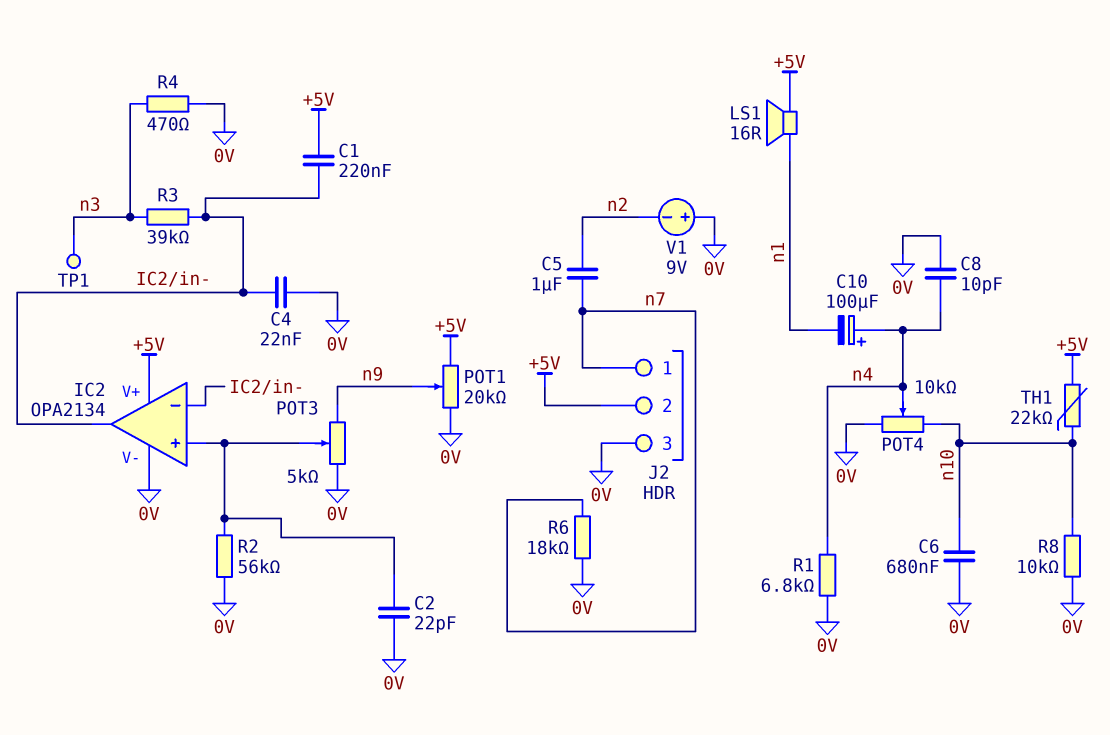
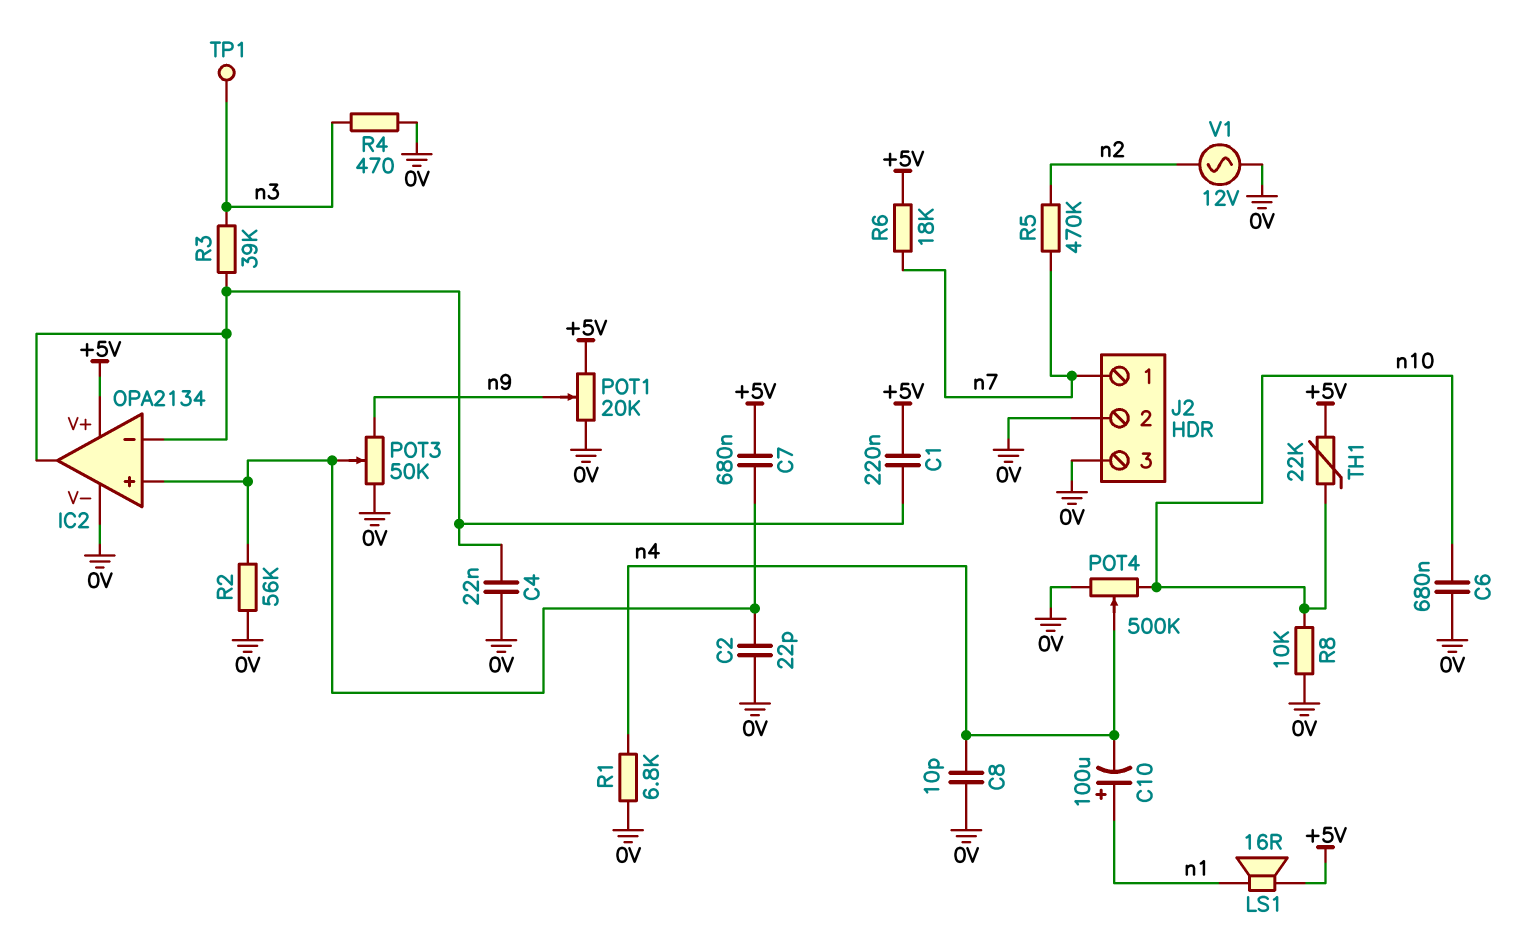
C5: 1uF (n2, n7) -> none
C7: none -> 680nF (+5V, IC2/in+)
C10: 100uF (plus n4, minus n1) -> 100uF (plus n1, minus n4)
J2 pin 2: +5V -> 0V
POT3: 5k (0V, n9, wiper IC2/in+) -> 50k (0V, n9, wiper IC2/in+)
POT4: 10k (0V, n10, wiper n4) -> 500k (0V, n10, wiper n4)
R5: none -> 470k (n2, n7)
R6: 18k (0V, n7) -> 18k (+5V, n7)
V1: 9V (plus 0V, minus n2) -> AC 12V (0V, n2)

